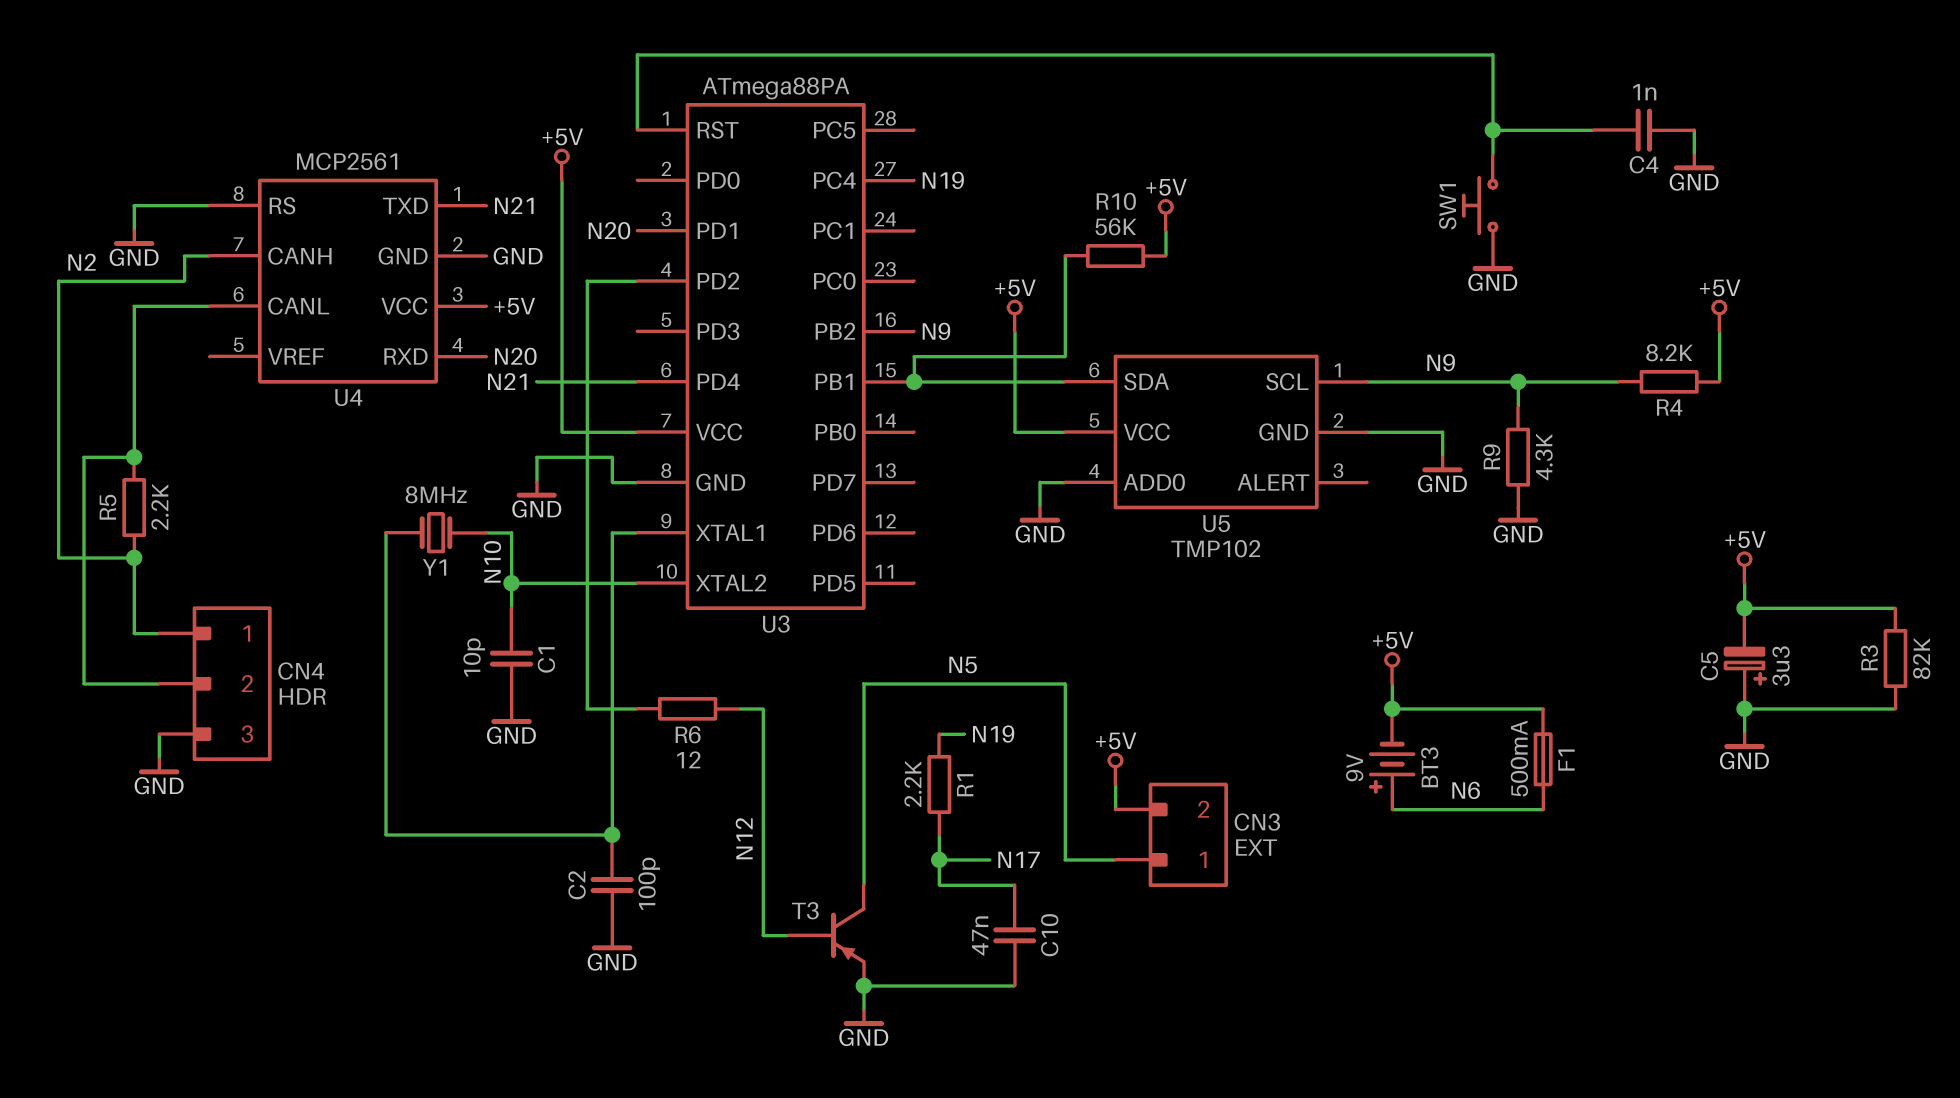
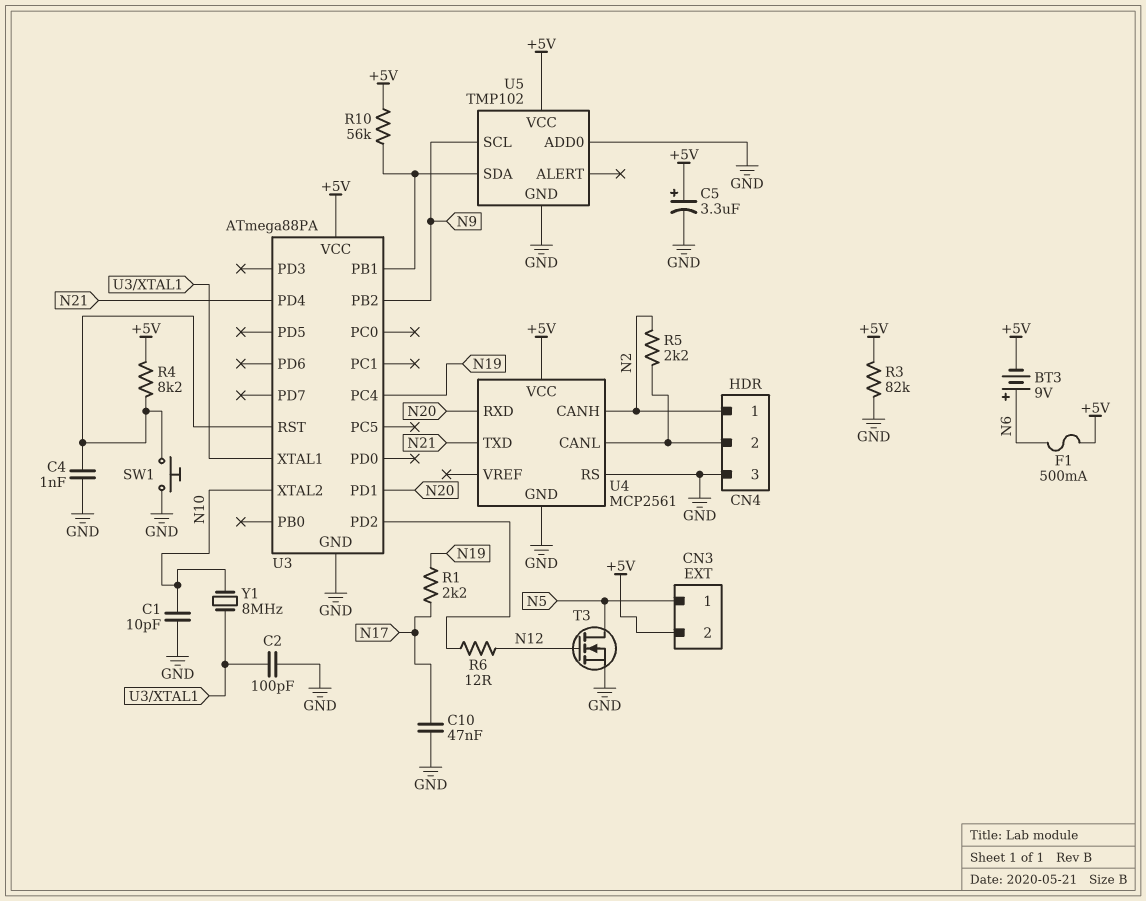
C5: 3.3uF (plus GND, minus +5V) -> 3.3uF (plus +5V, minus GND)
R4: 8.2k (+5V, N9) -> 8.2k (+5V, U3/RST)
R9: 4.3k (GND, N9) -> none
T3: PNP (B N12, C N5, E GND) -> NMOS (G N12, D N5, S GND)

